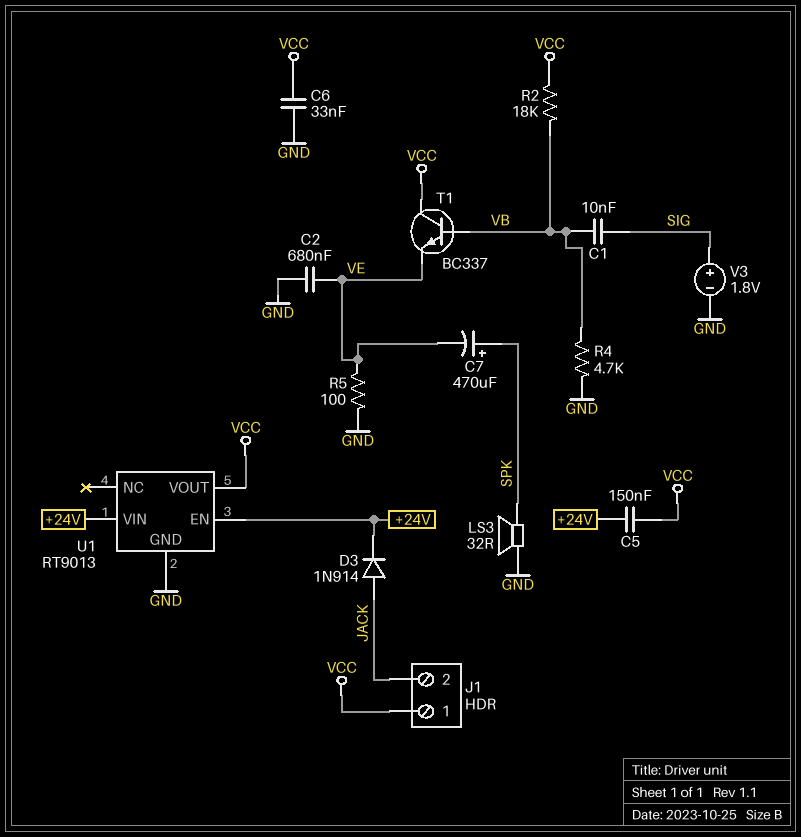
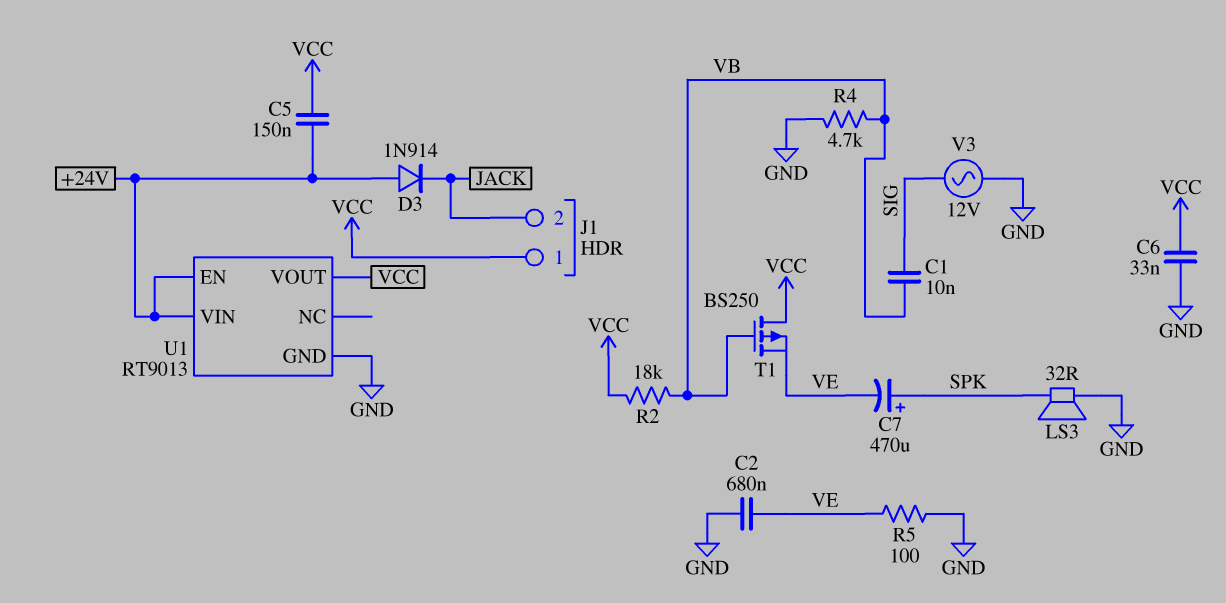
D3: diode 1N914 (A JACK, K +24V) -> diode 1N914 (A +24V, K JACK)
T1: NPN BC337 (B VB, C VCC, E VE) -> PMOS BS250 (G VB, D VCC, S VE)
V3: 1.8V (plus SIG, minus GND) -> AC 12V (GND, SIG)

